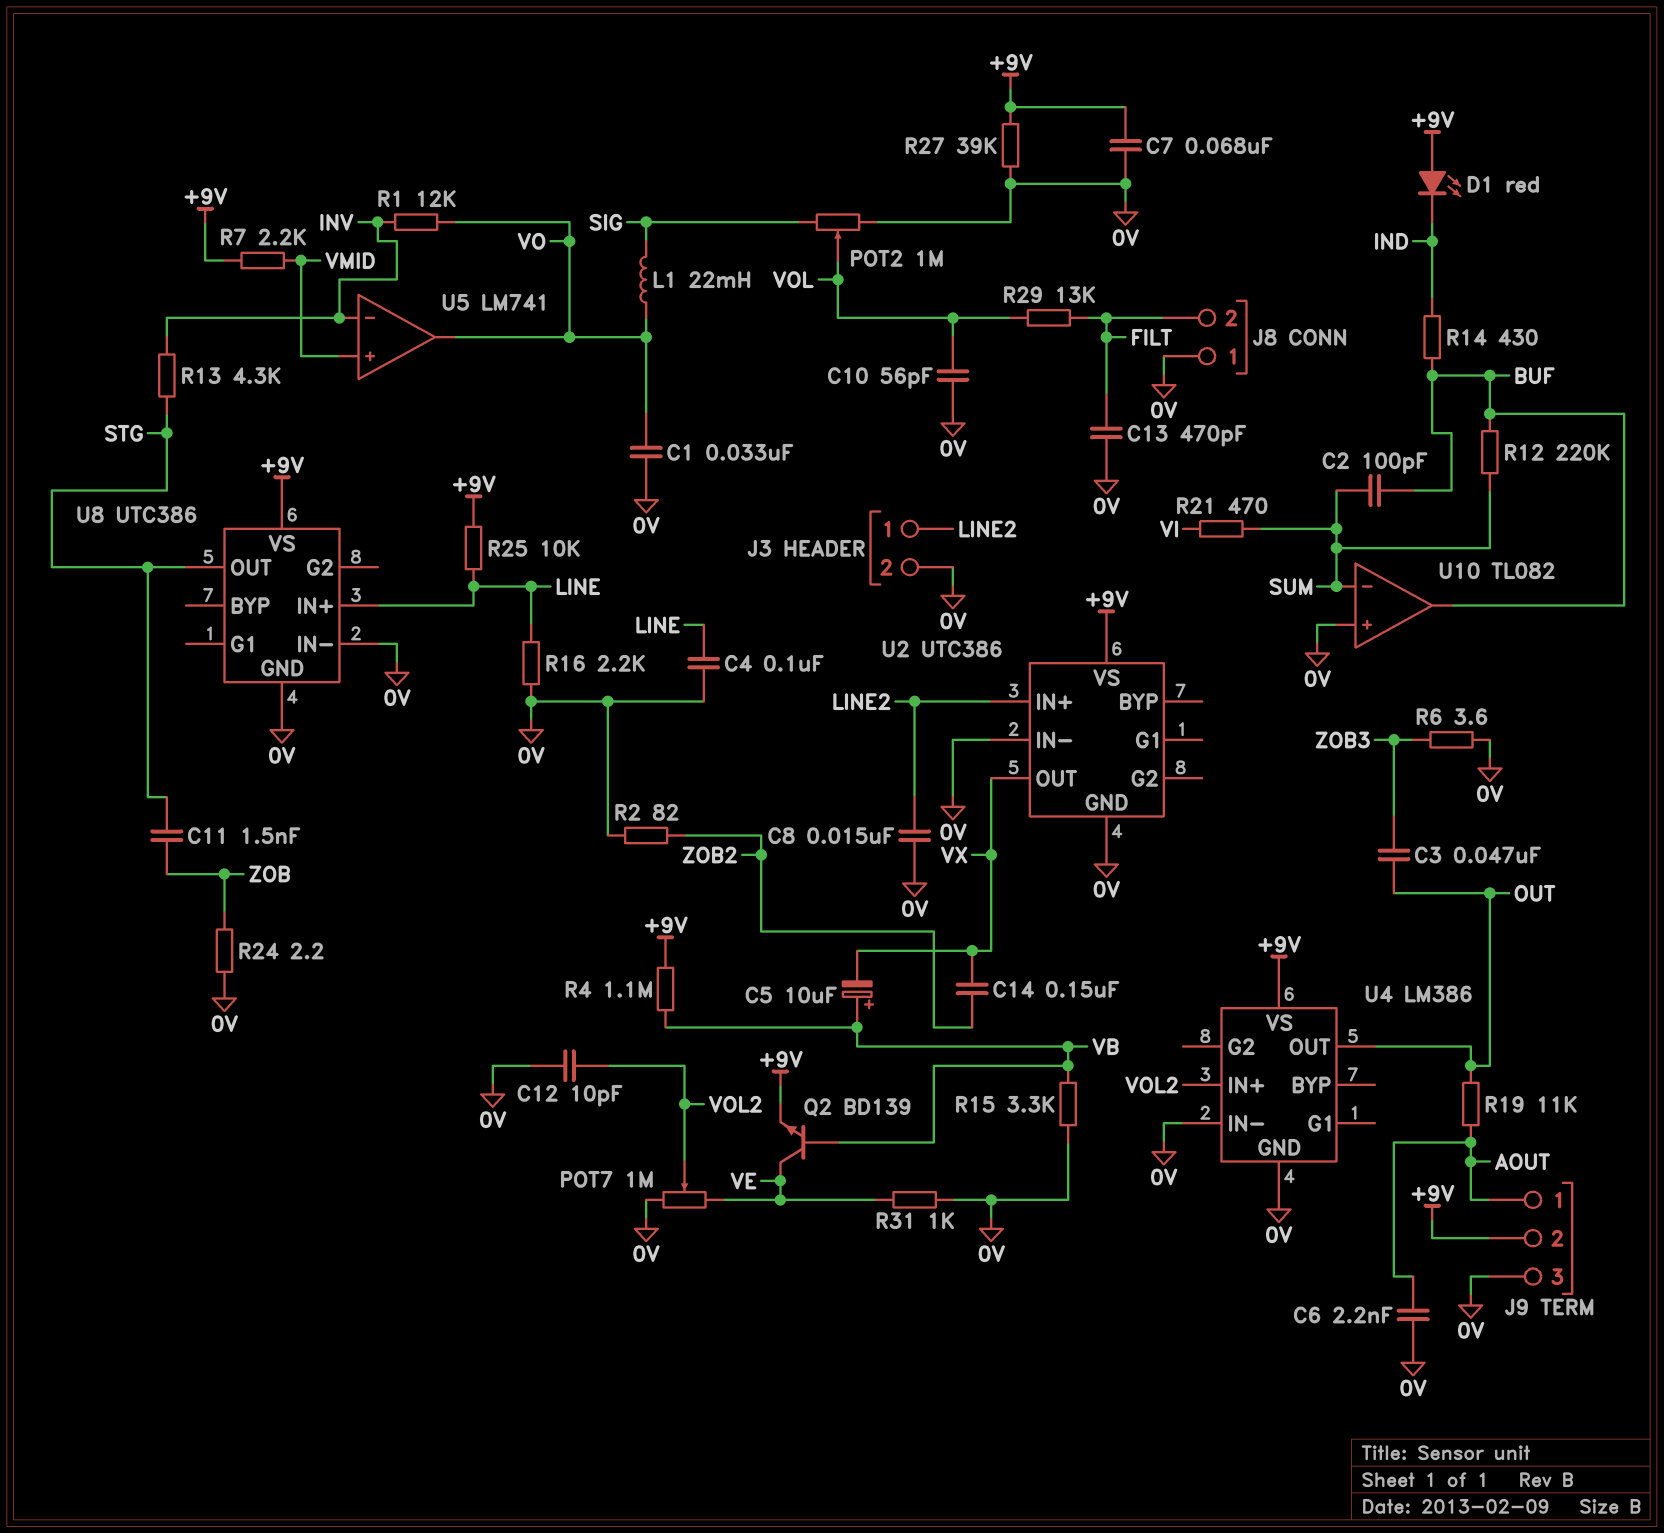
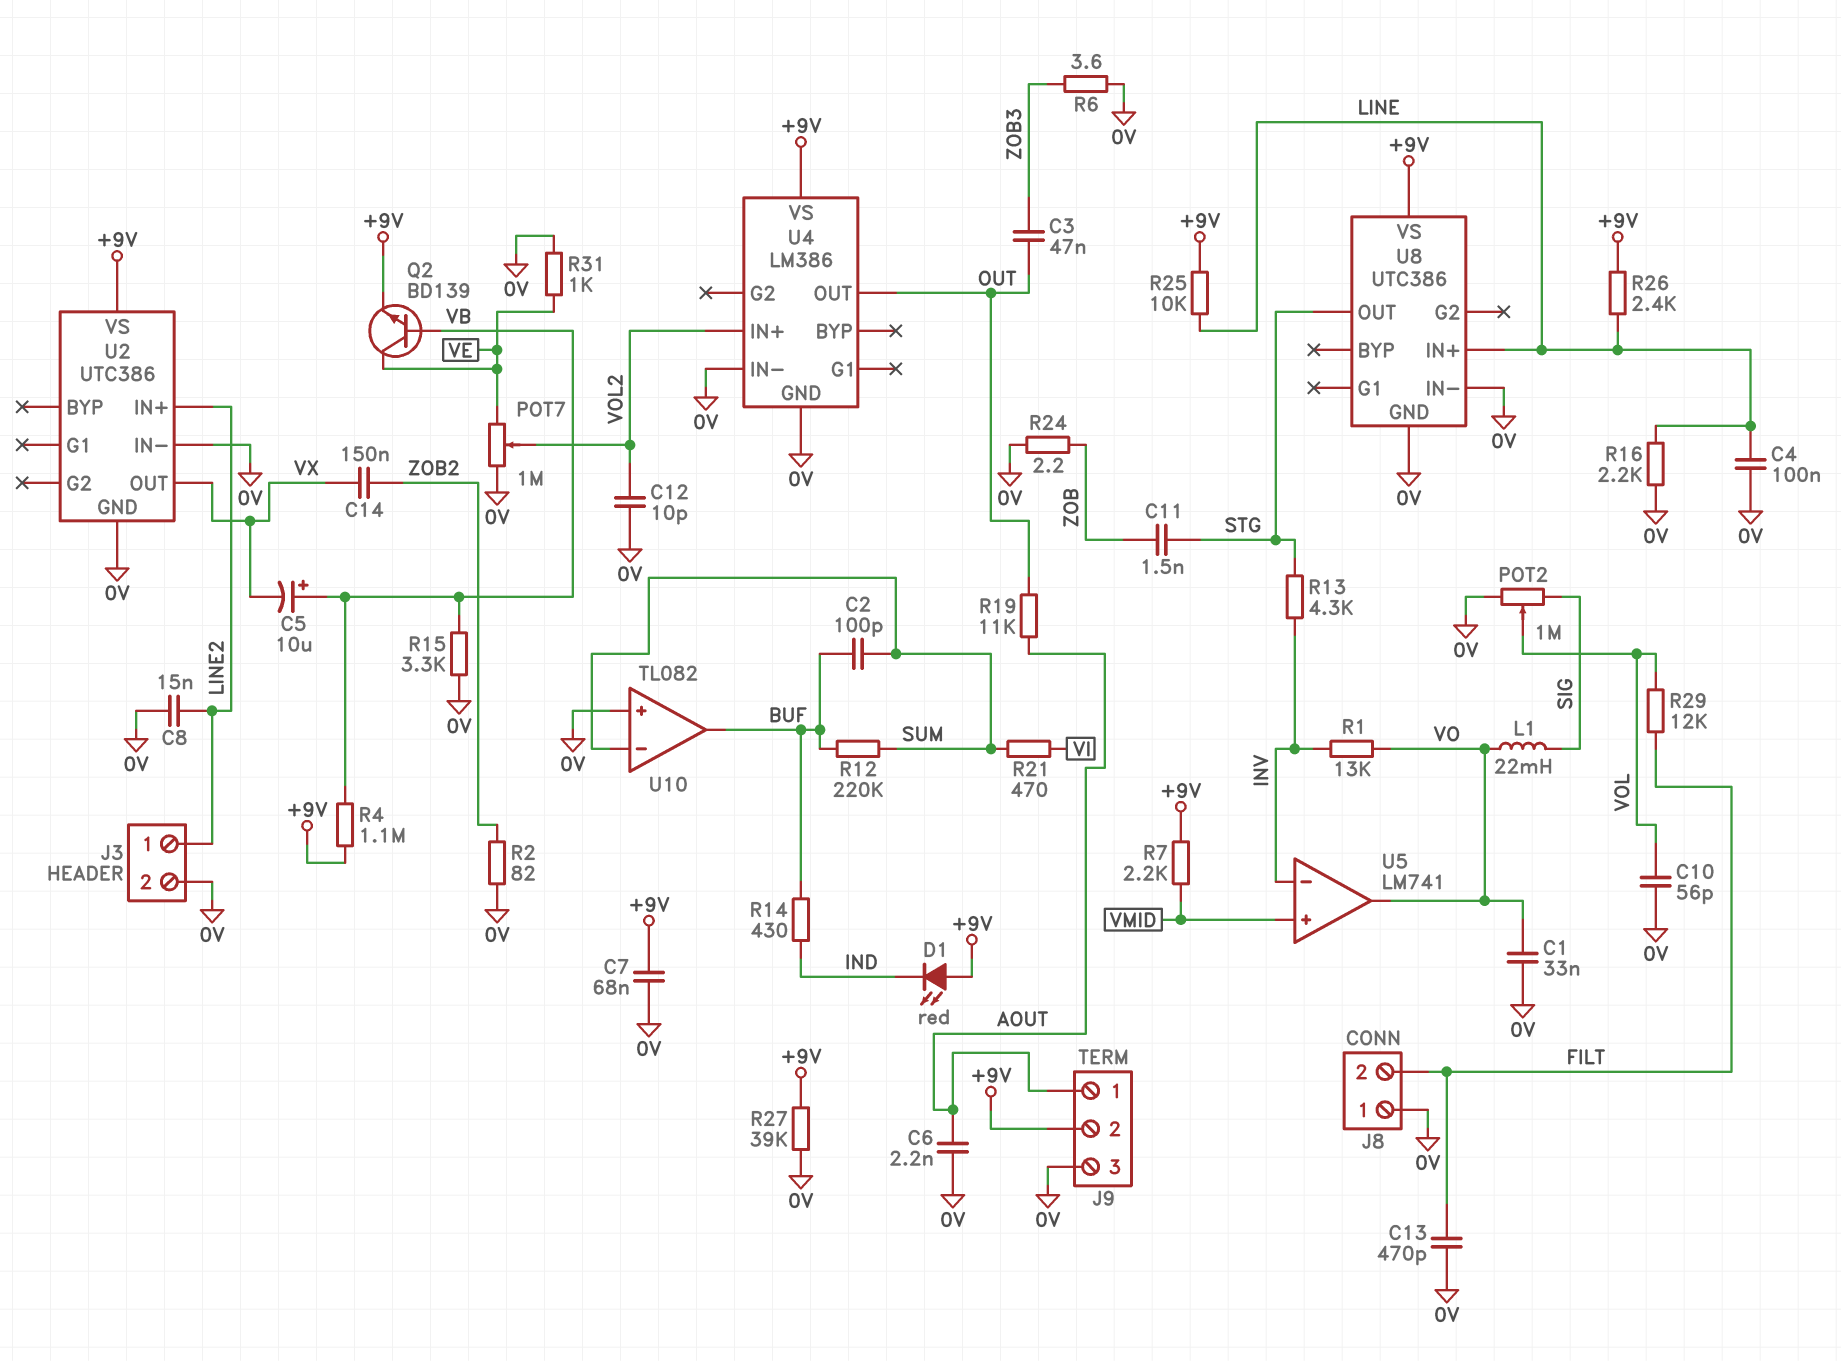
R1: 12k (INV, VO) -> 13k (INV, VO)
R26: none -> 2.4k (+9V, LINE)
R29: 13k (FILT, VOL) -> 12k (FILT, VOL)

